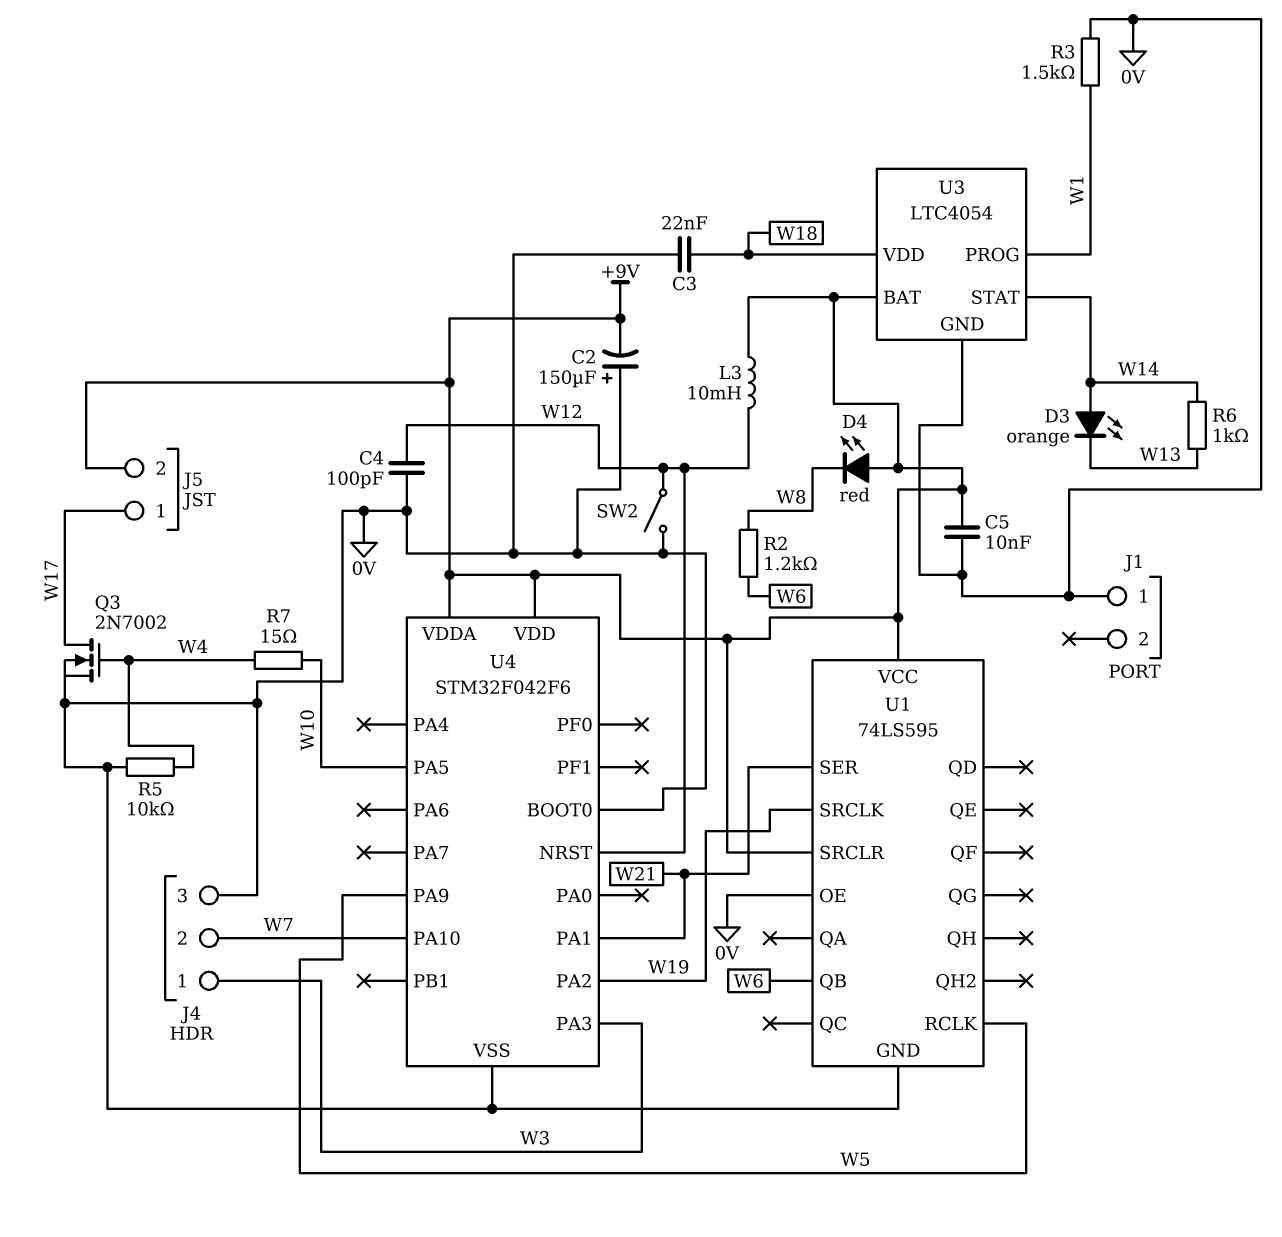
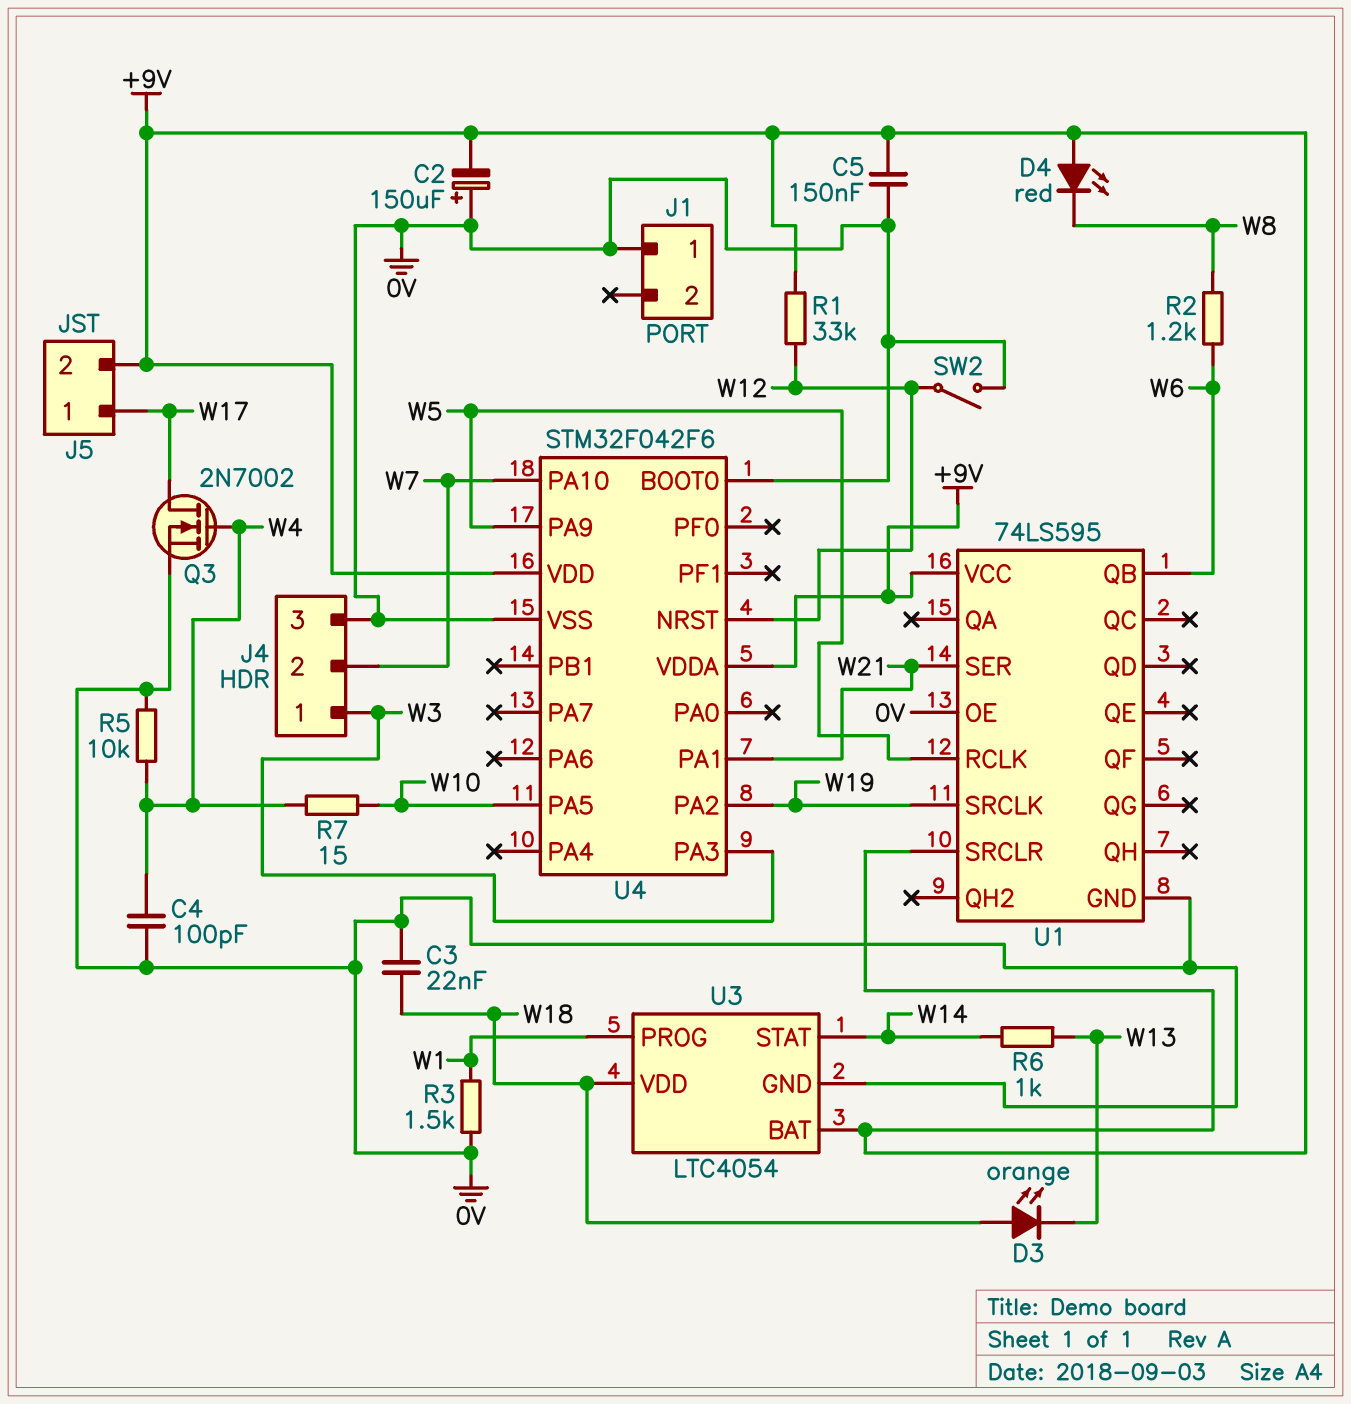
C4: 100pF (0V, W12) -> 100pF (0V, W4)
C5: 10nF (+9V, 0V) -> 150nF (+9V, 0V)
D3: LED orange (A W14, K W13) -> LED orange (A W18, K W13)
L3: 10mH (+9V, W12) -> none
R1: none -> 33k (+9V, W12)

